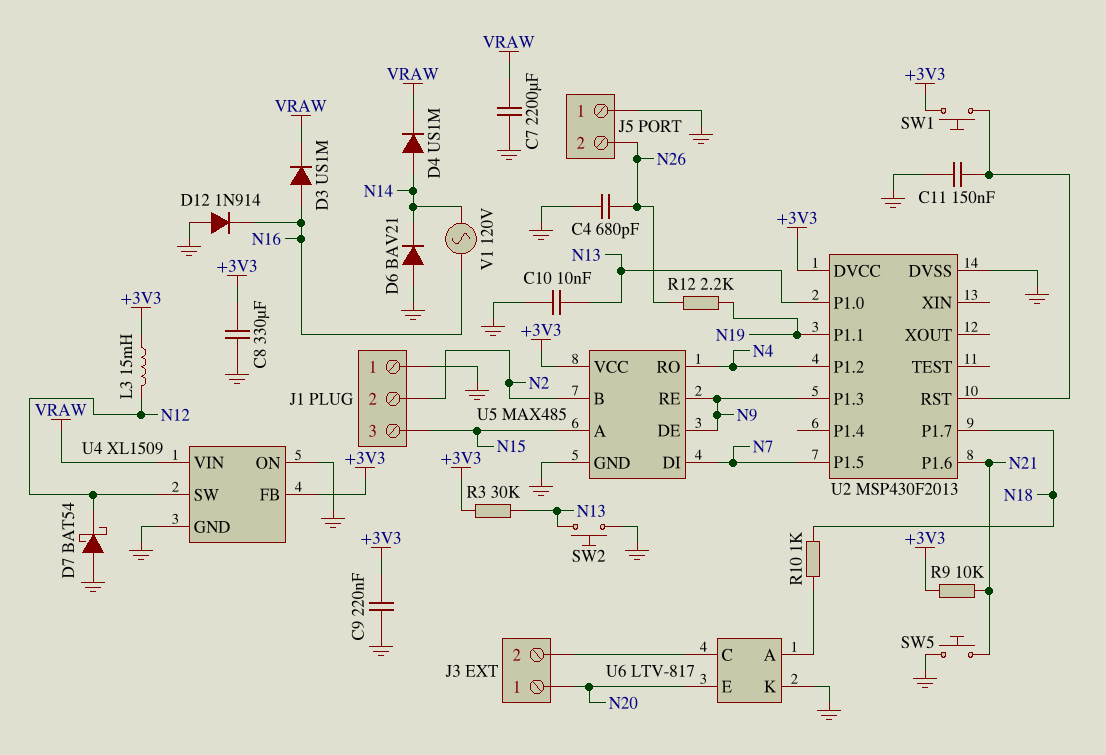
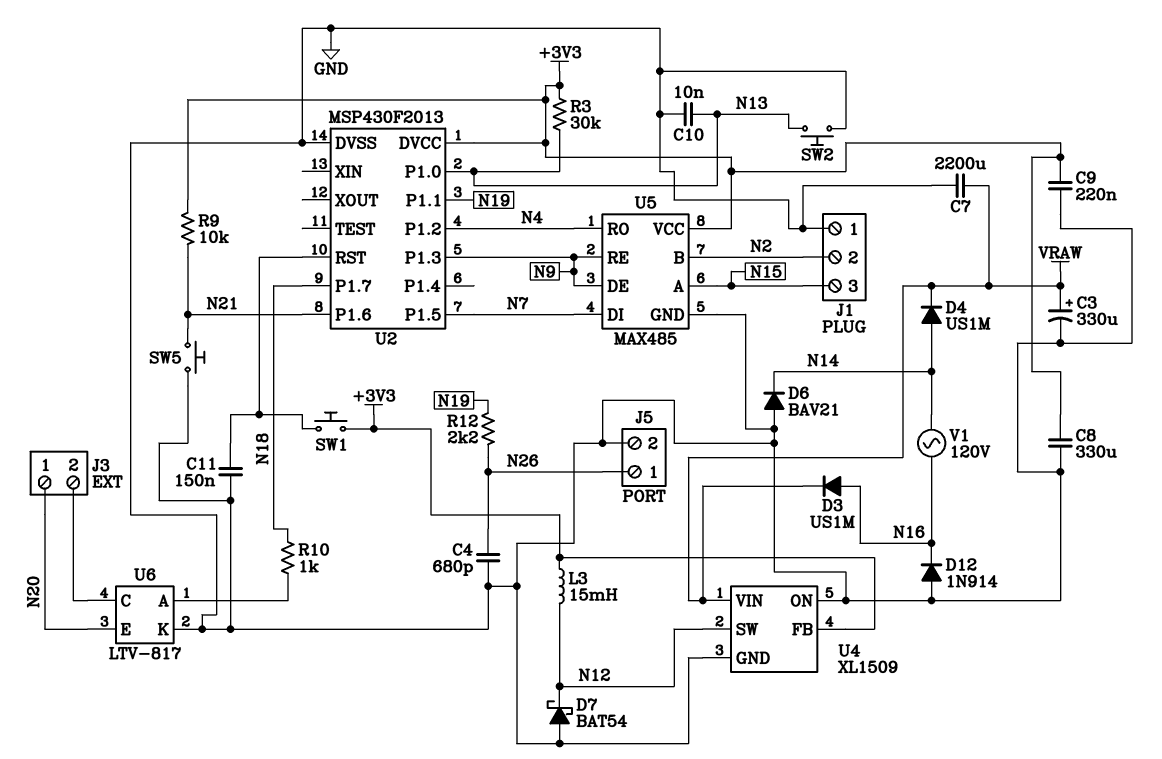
C3: none -> 330uF (plus VRAW, minus GND)
J5 pin 1: GND -> N26
J5 pin 2: N26 -> GND

